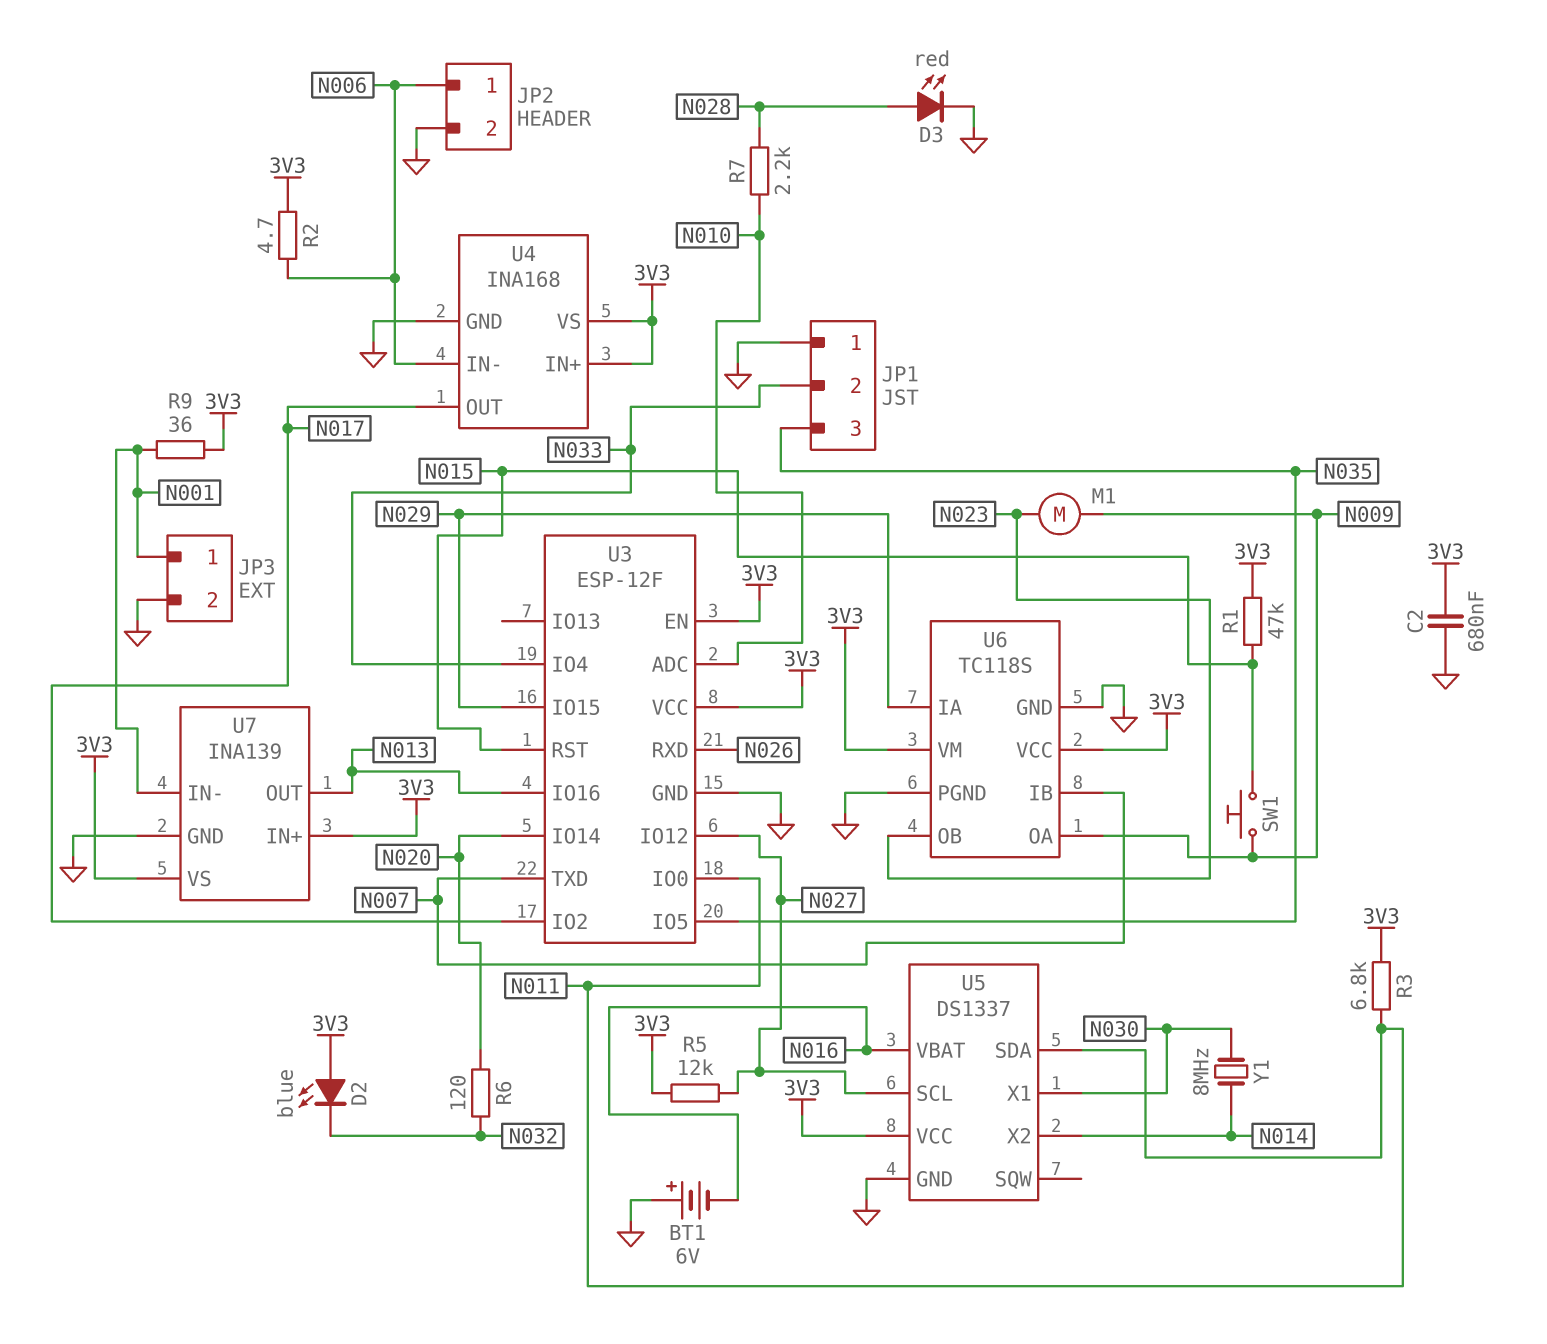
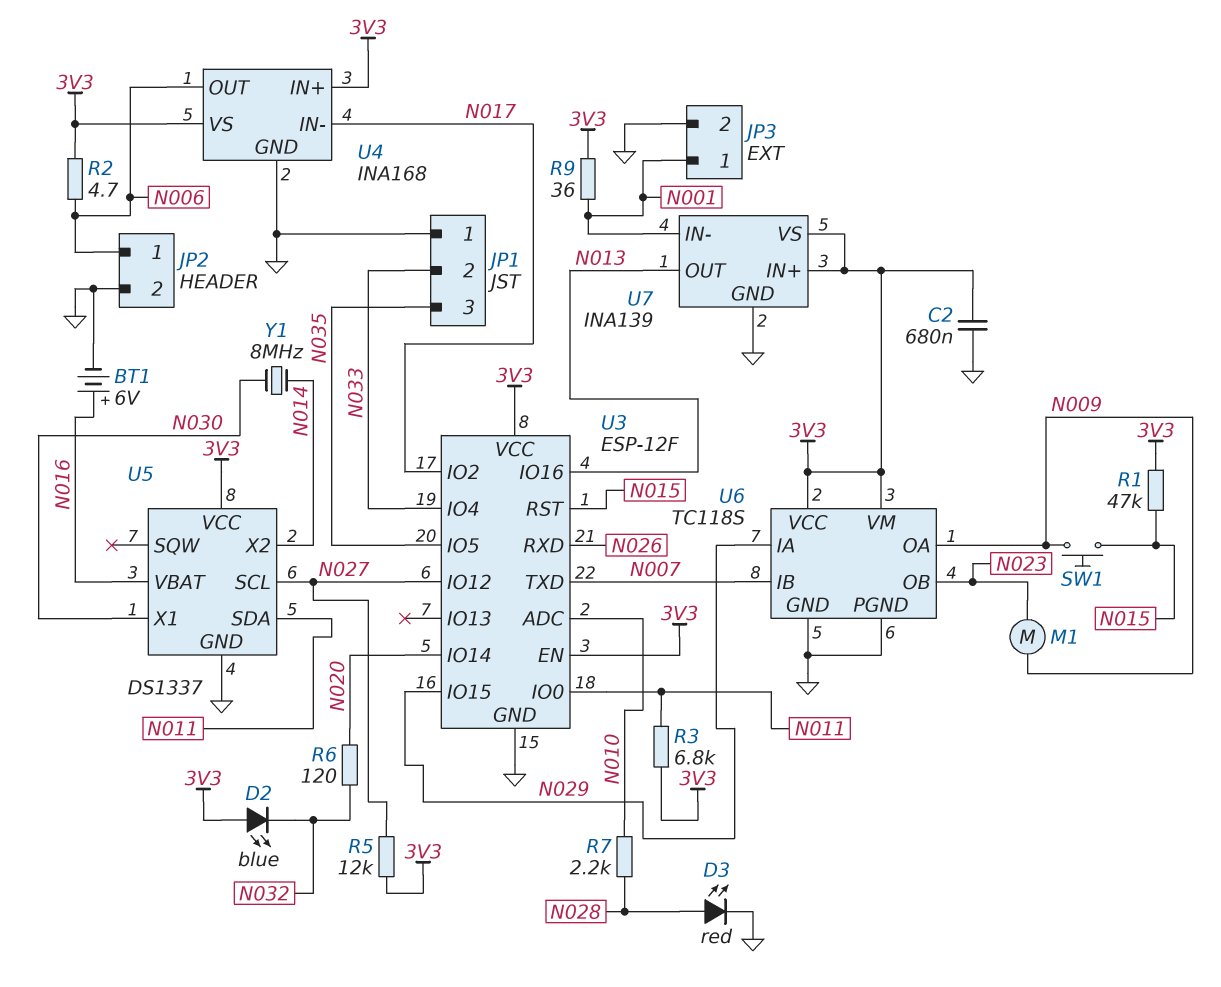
BT1: 6V (plus GND, minus N016) -> 6V (plus N016, minus GND)
U4 pin IN-: N006 -> N017
U4 pin OUT: N017 -> N006

